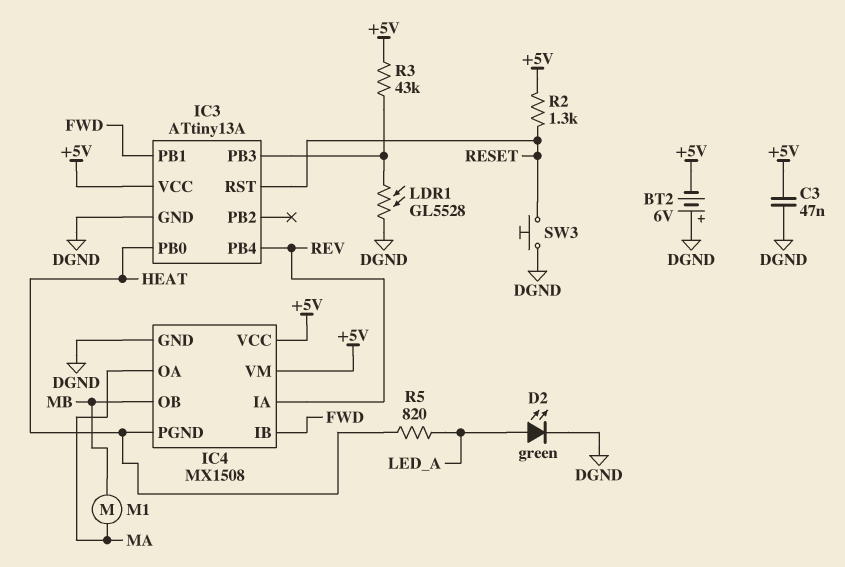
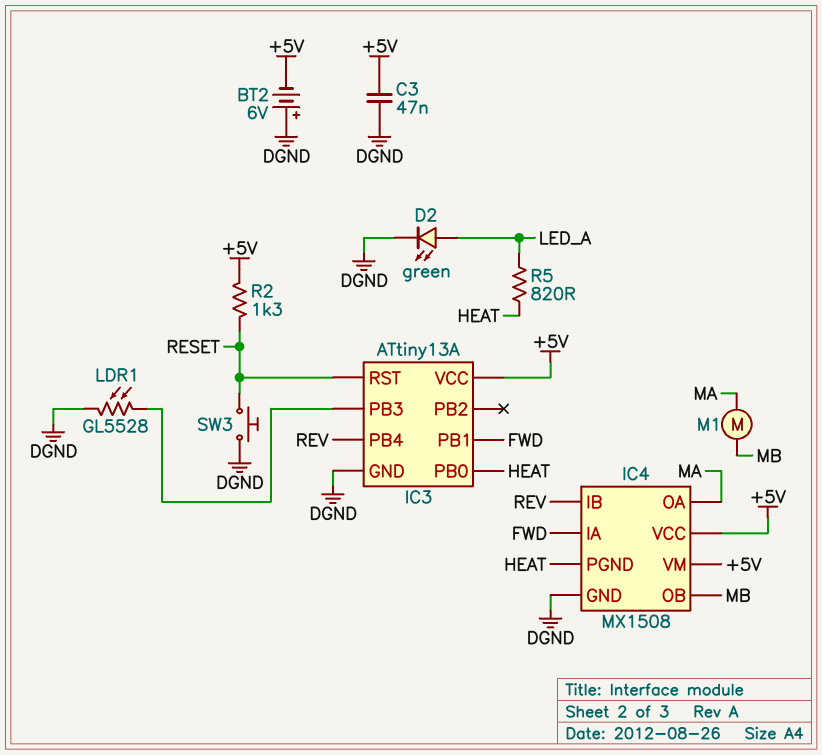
IC4 pin IA: REV -> FWD
IC4 pin IB: FWD -> REV
R3: 43k (+5V, IC3/PB3) -> none

